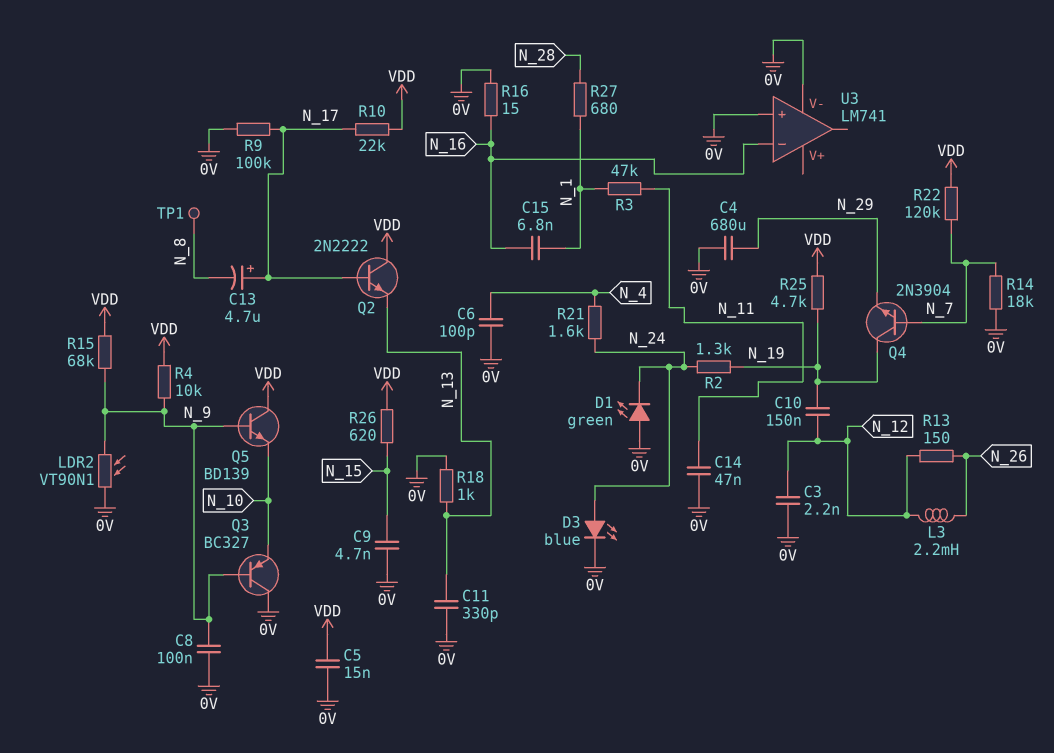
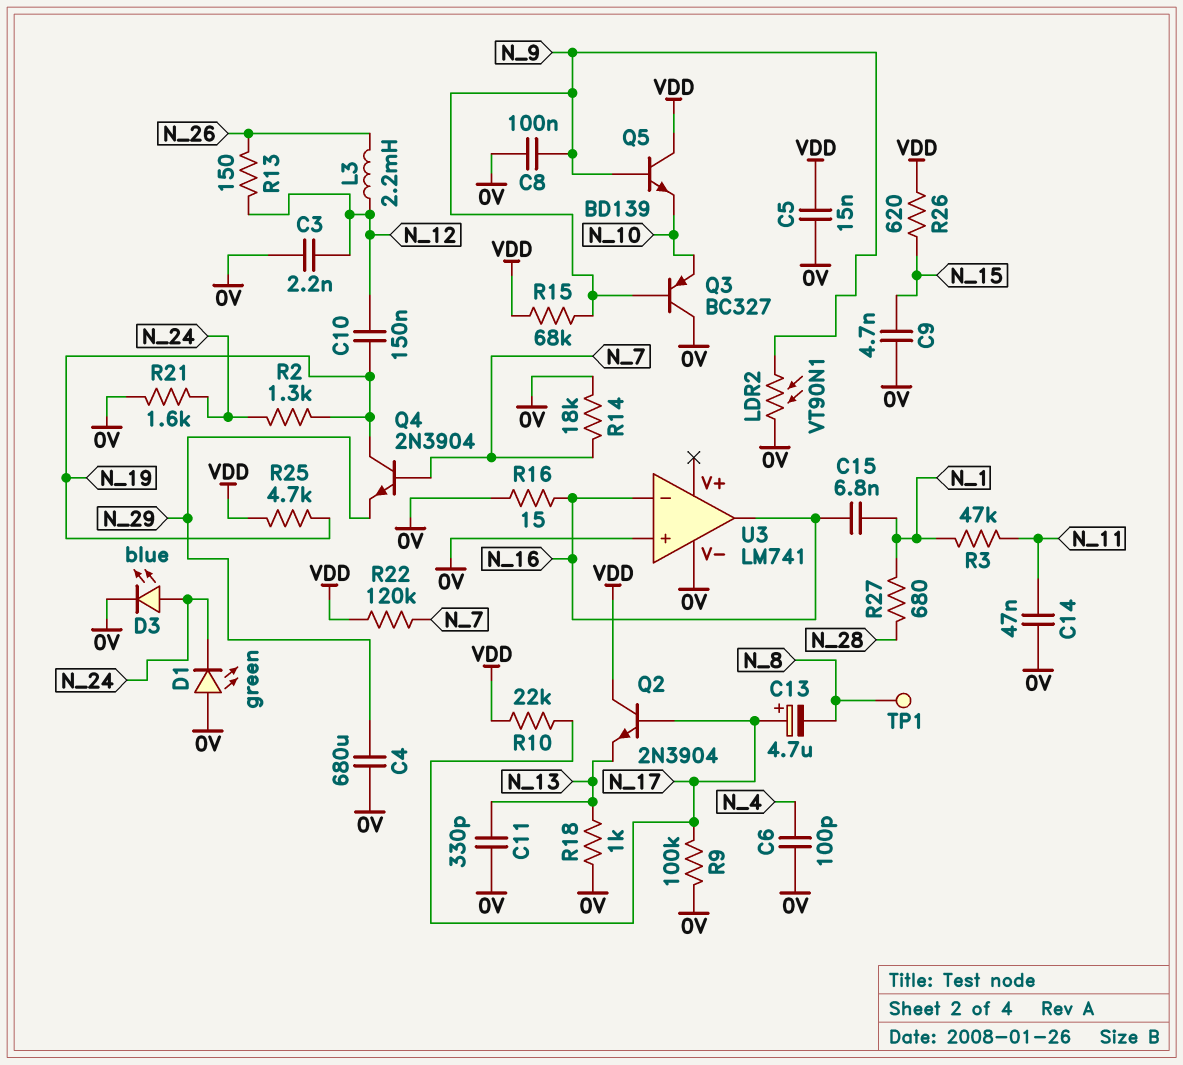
Q2: NPN 2N2222 (B N_17, C VDD, E N_13) -> NPN 2N3904 (B N_17, C VDD, E N_13)
R4: 10k (N_9, VDD) -> none
R21: 1.6k (N_4, N_24) -> 1.6k (0V, N_24)
U3 pin out: none -> N_16

